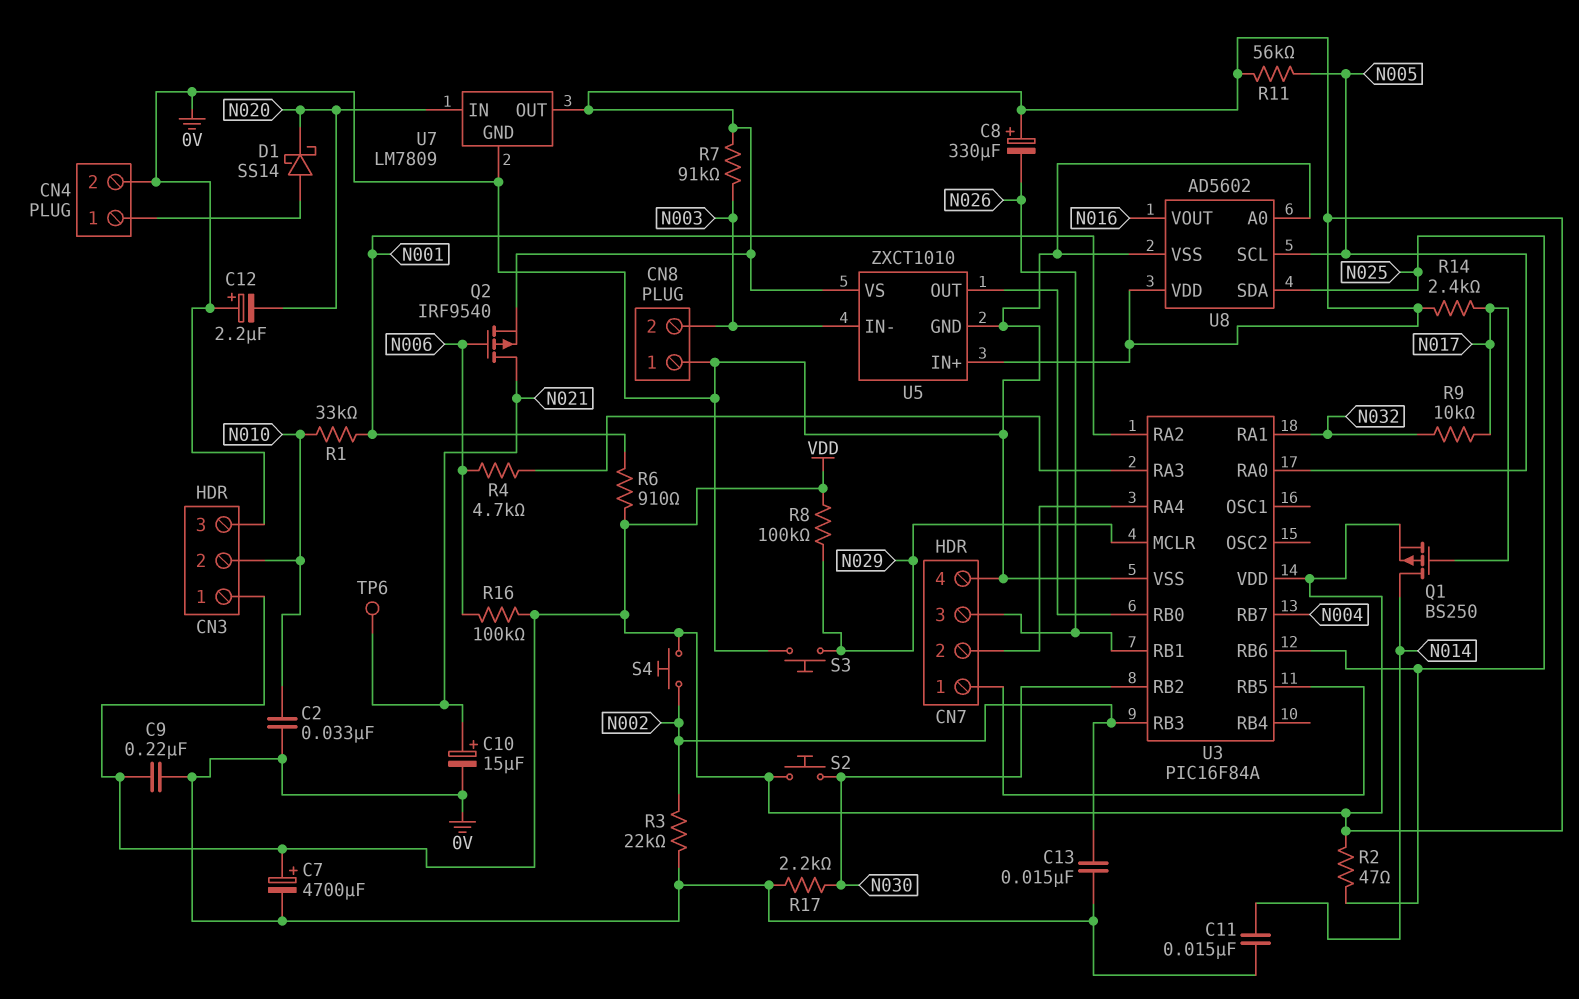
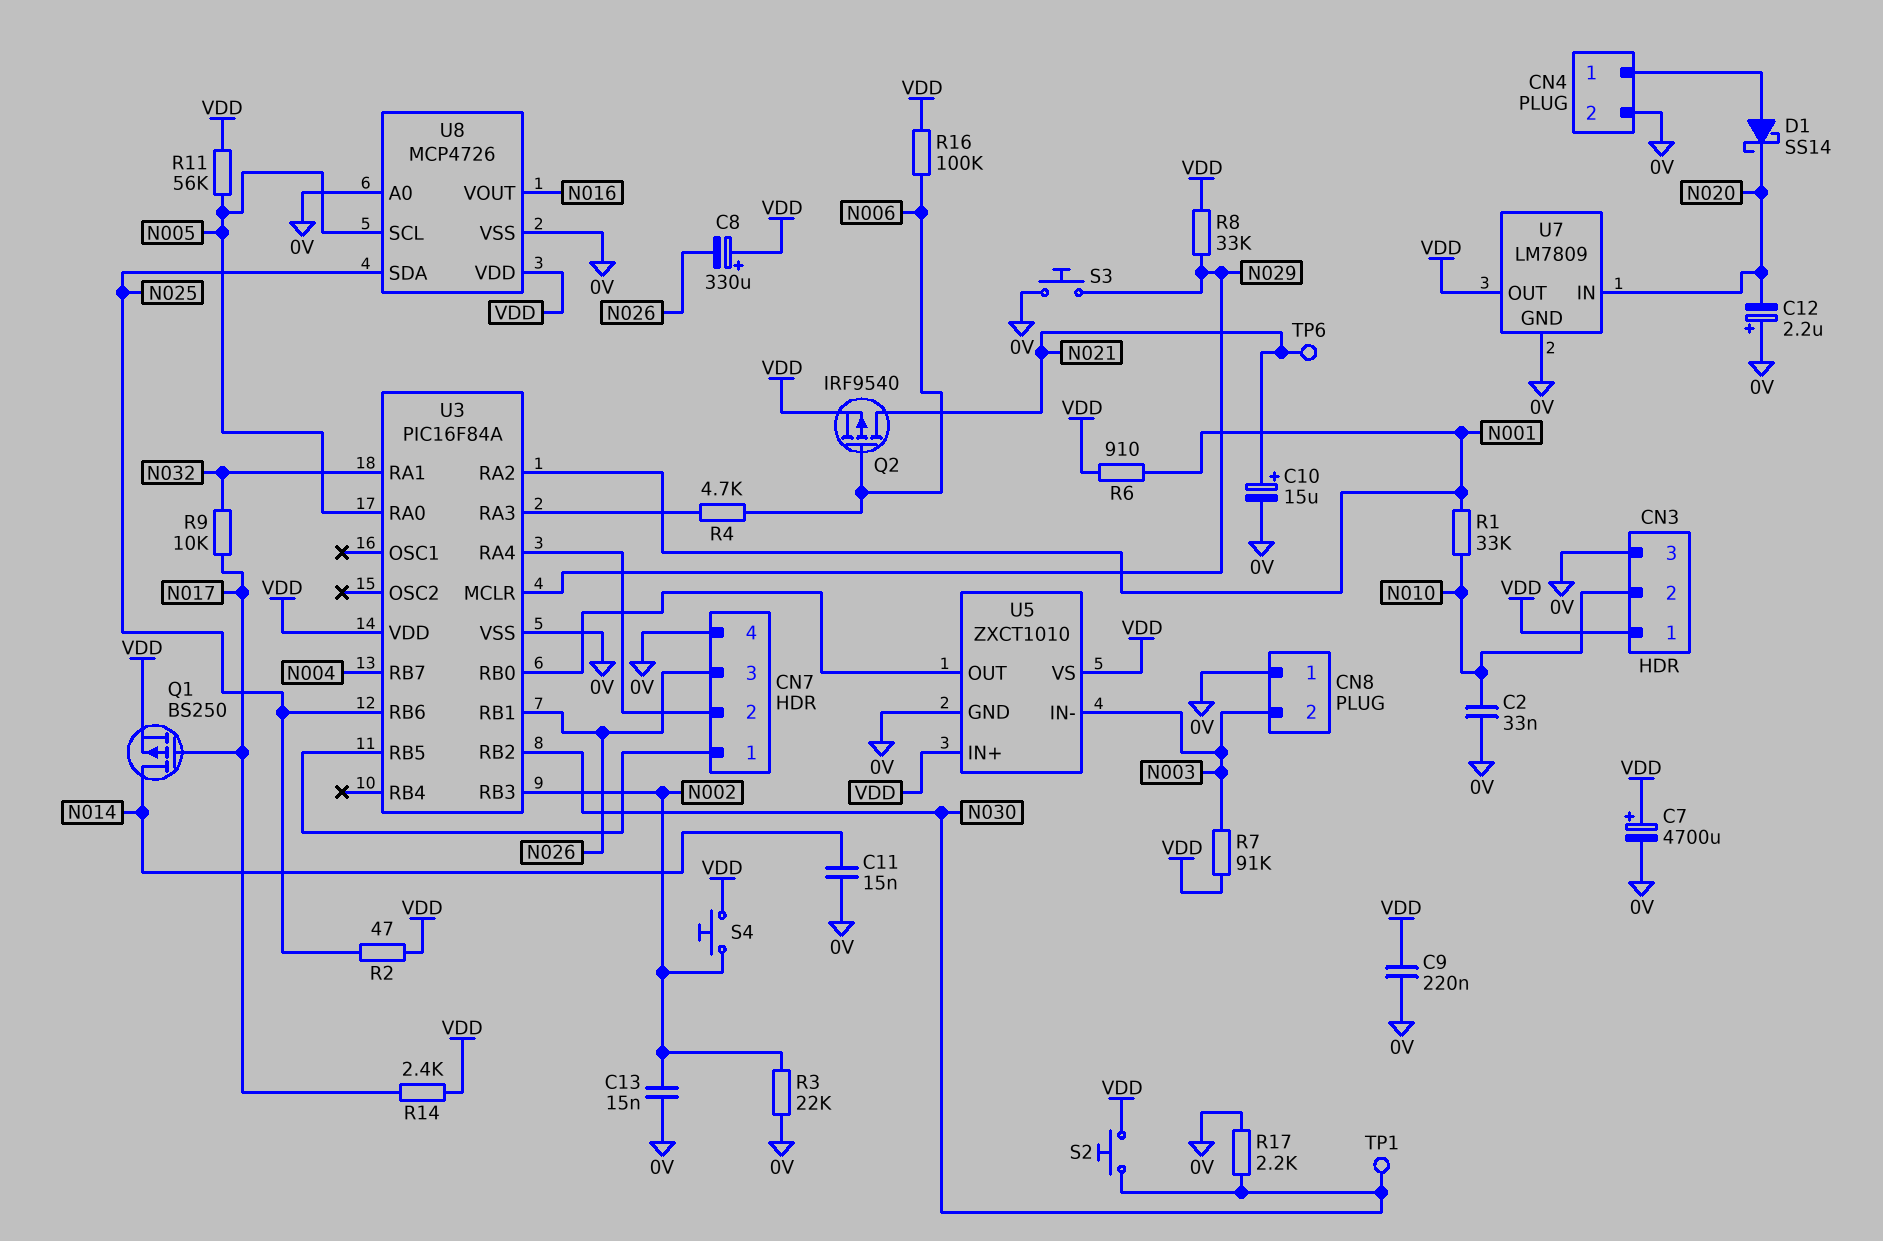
R8: 100k (N029, VDD) -> 33k (N029, VDD)
TP1: none -> test point (N030)
U8: AD5602 -> MCP4726

